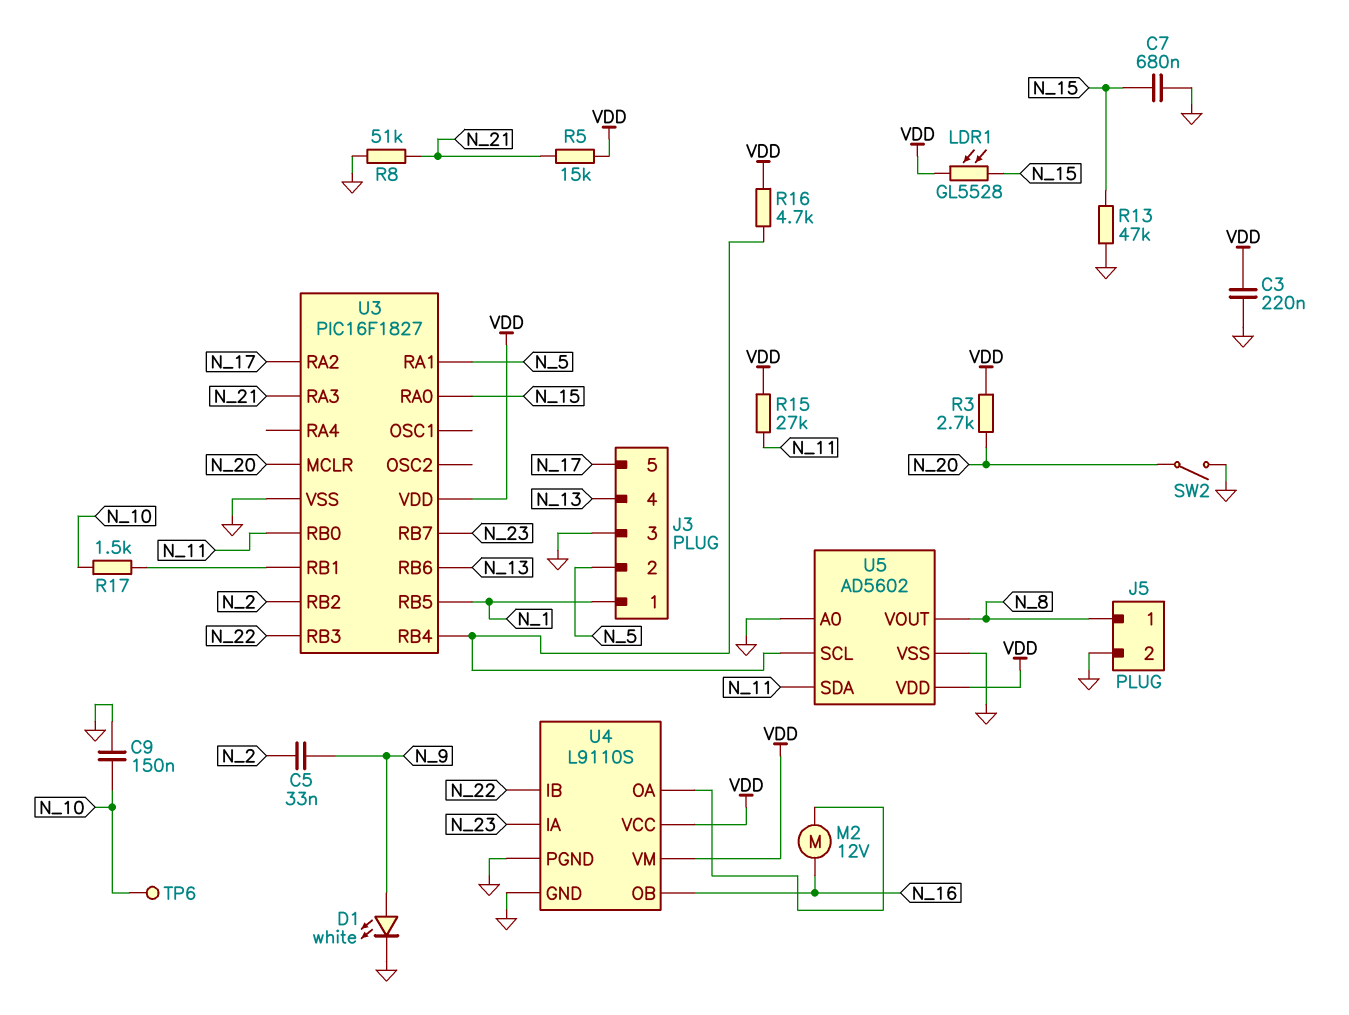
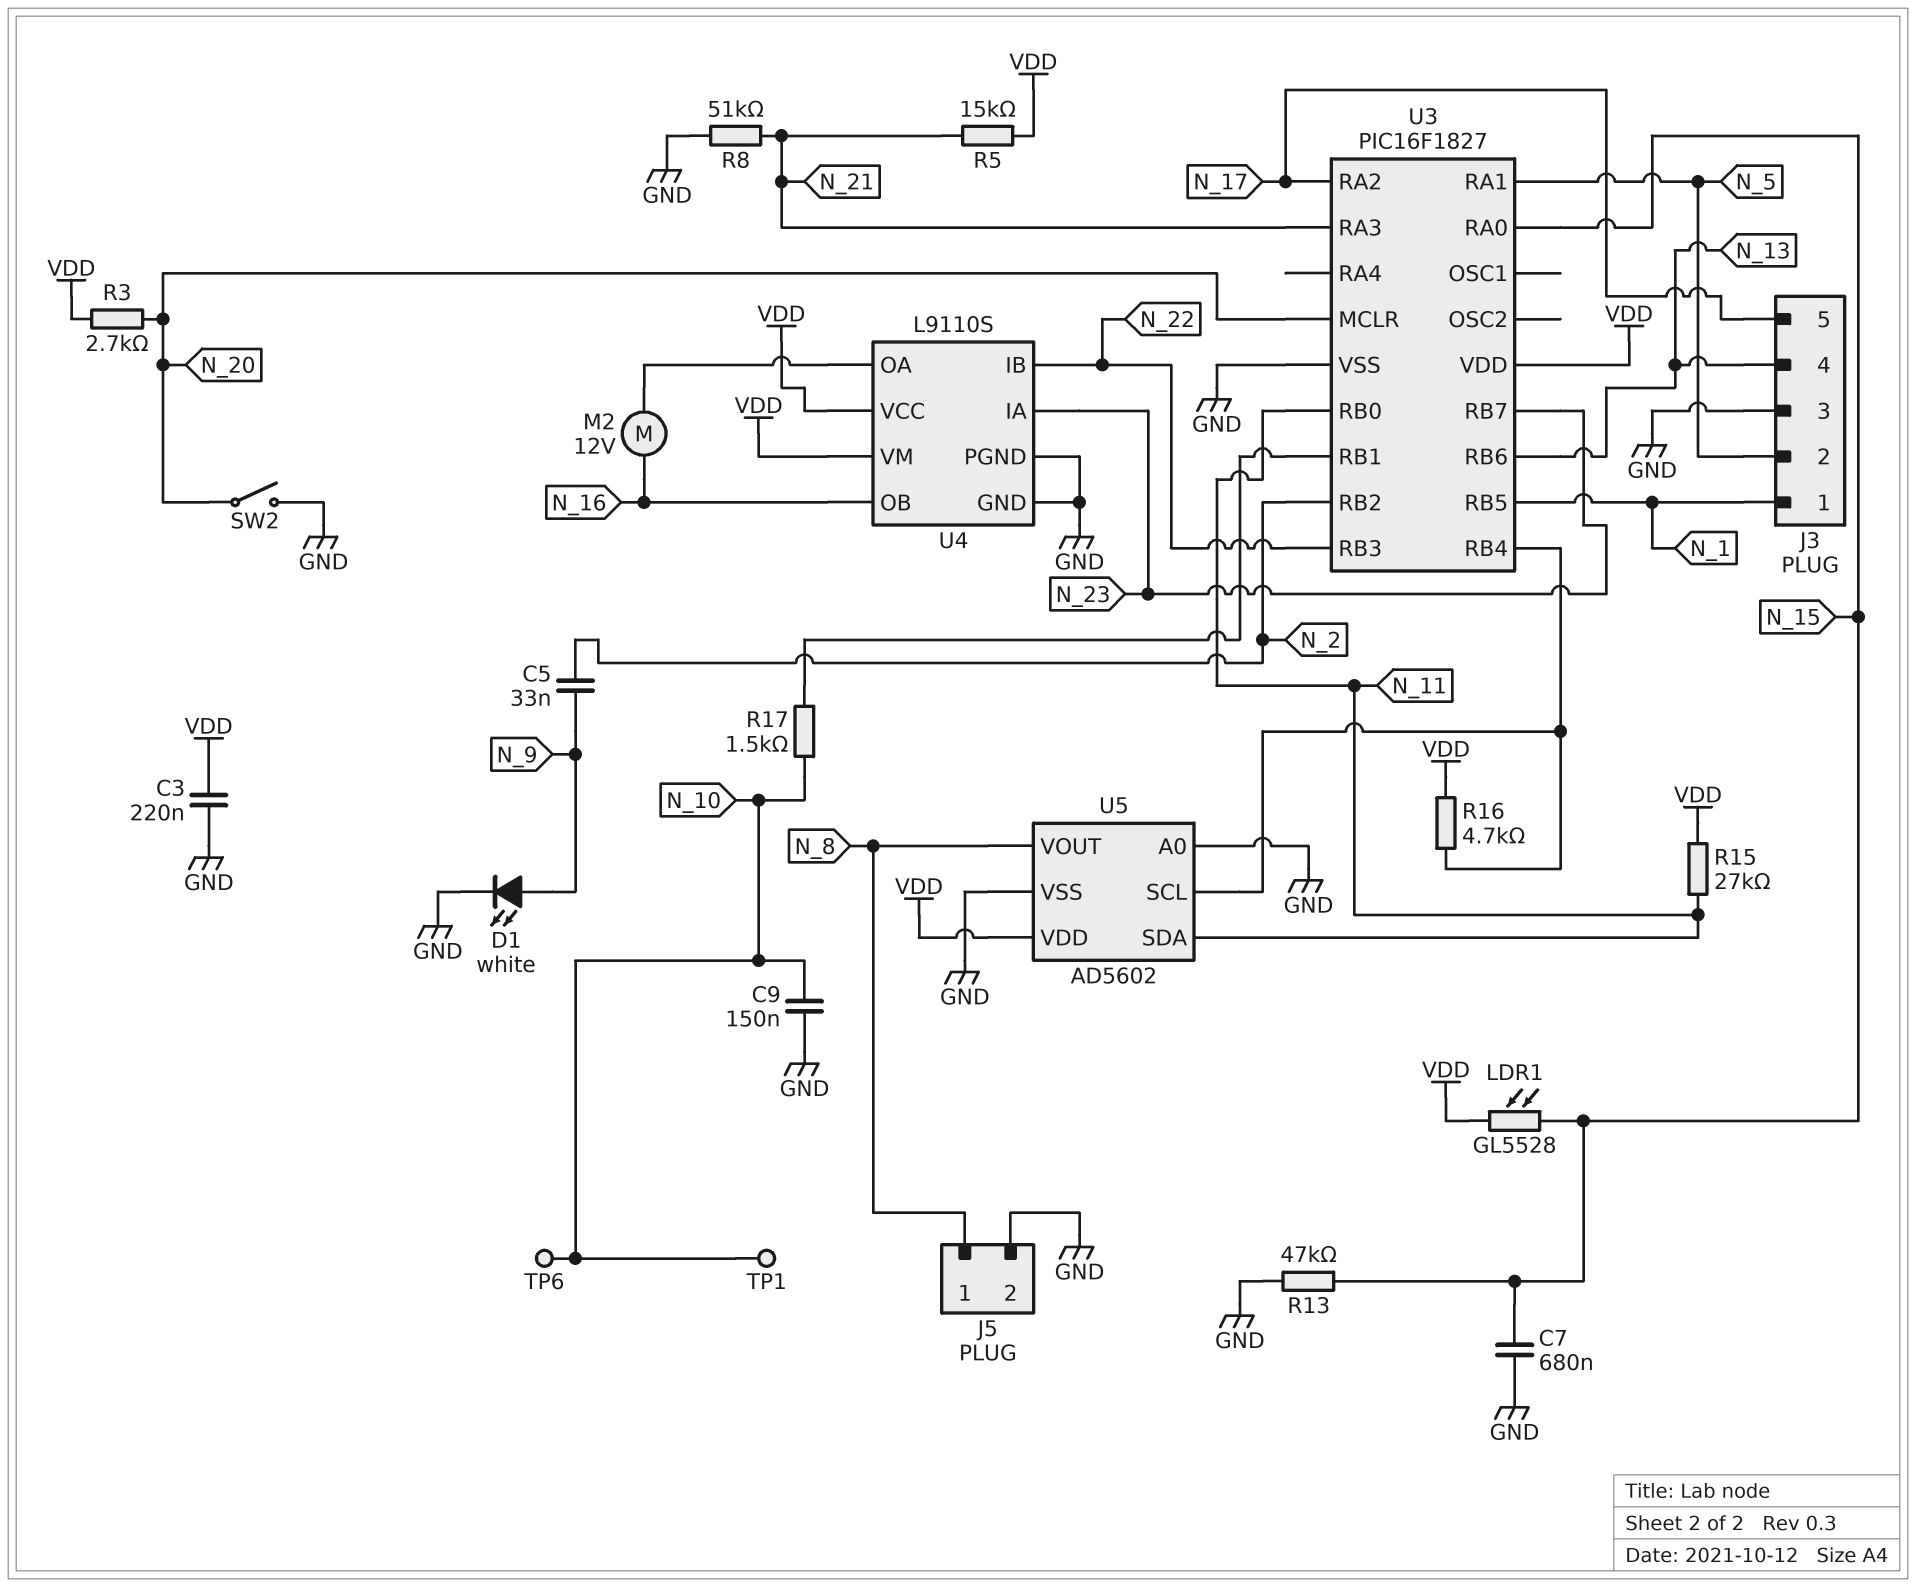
TP1: none -> test point (N_10)

